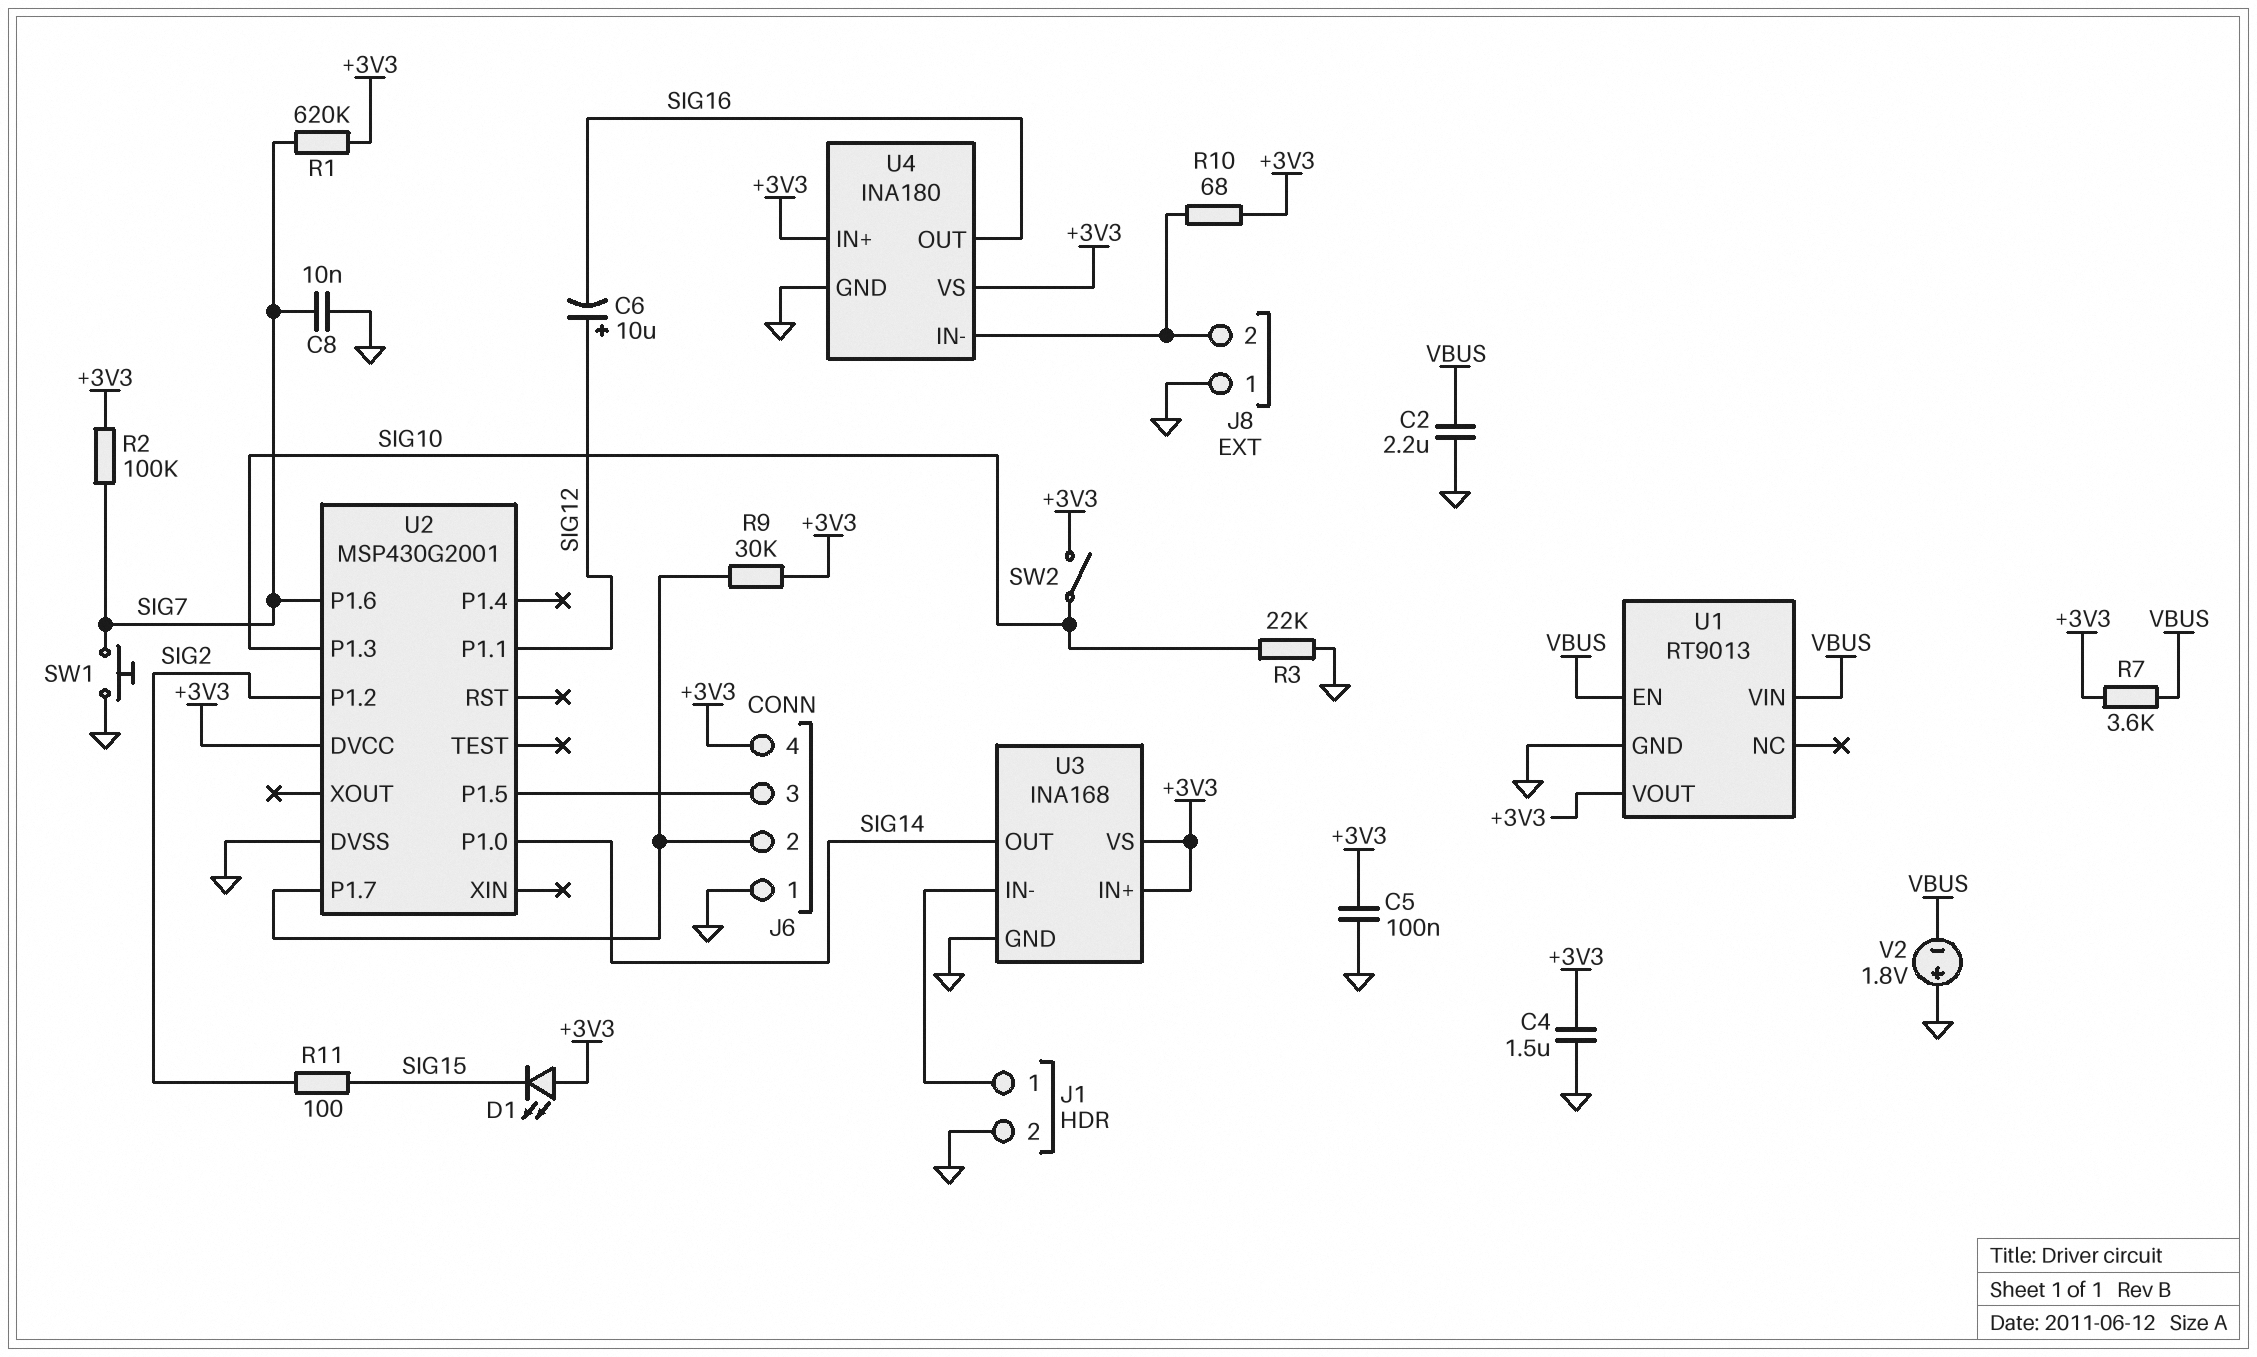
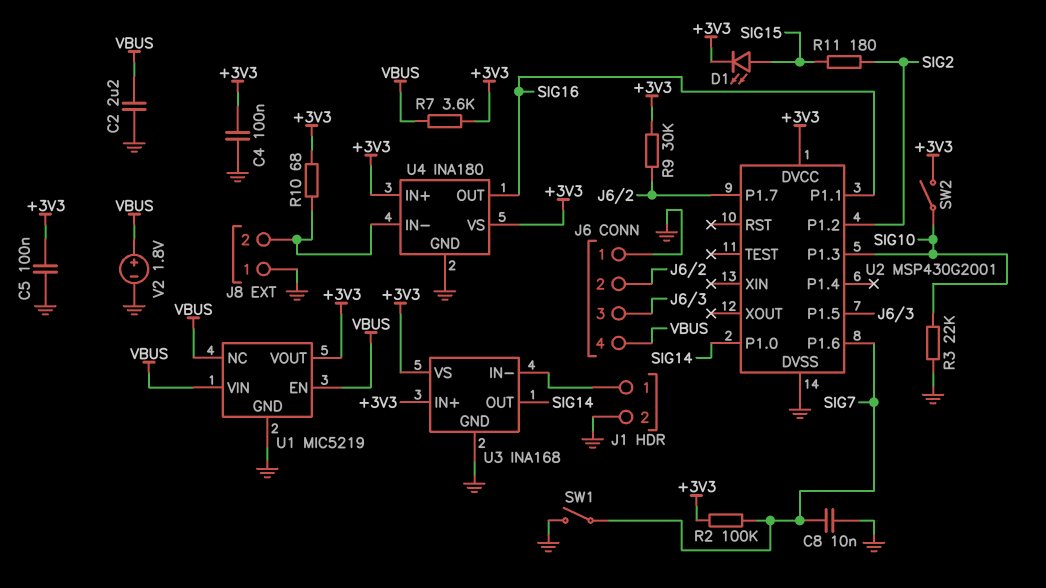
C4: 1.5uF (+3V3, GND) -> 100nF (+3V3, GND)
C6: 10uF (plus SIG12, minus SIG16) -> none
D1: LED (A +3V3, K SIG15) -> LED (A SIG15, K +3V3)
J6 pin 4: +3V3 -> VBUS
R1: 620k (+3V3, SIG7) -> none
R11: 100 (SIG2, SIG15) -> 180 (SIG2, SIG15)
SW1: button (GND, SIG7) -> switch (GND, SIG7)
U1: RT9013 -> MIC5219
U1 pin NC: none -> VBUS
U2 pin P1.1: SIG12 -> SIG16
V2: 1.8V (plus GND, minus VBUS) -> 1.8V (plus VBUS, minus GND)

